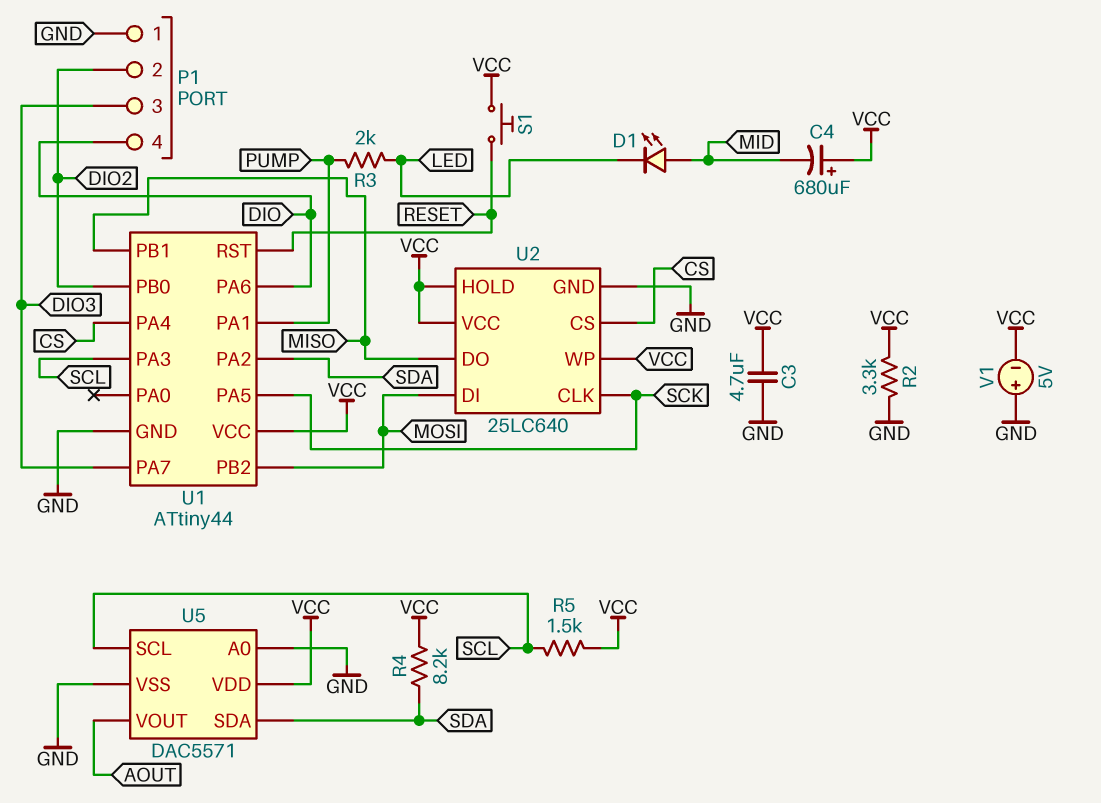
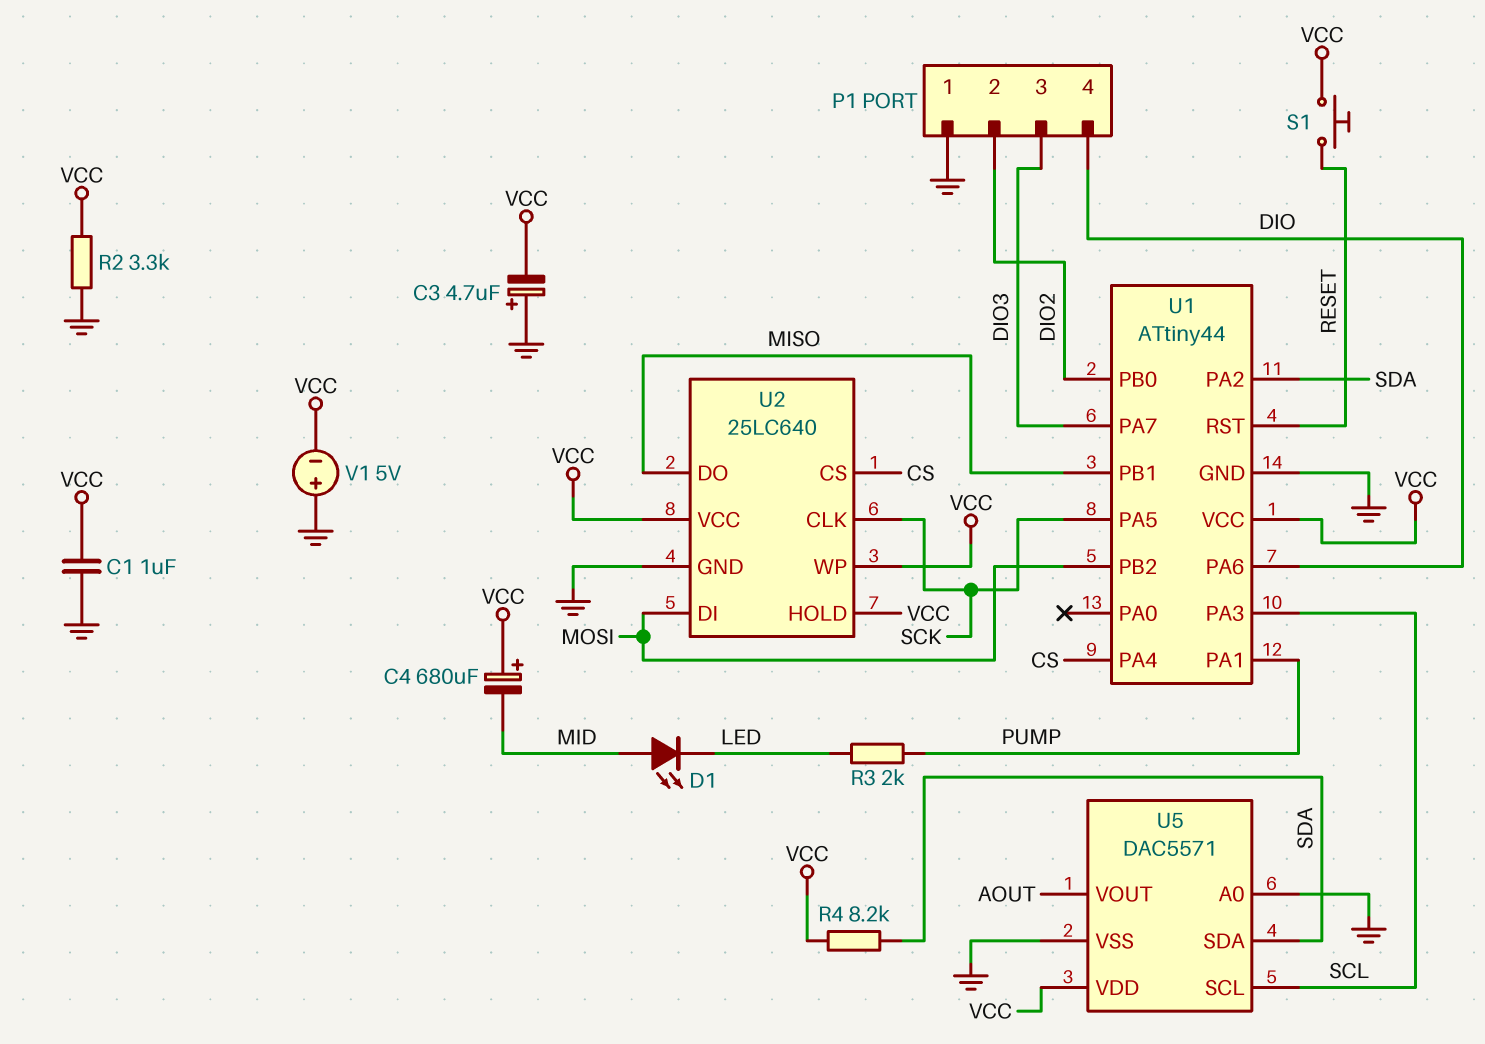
C1: none -> 1uF (GND, VCC)
C3: 4.7uF (GND, VCC) -> 4.7uF (plus GND, minus VCC)
R5: 1.5k (SCL, VCC) -> none

